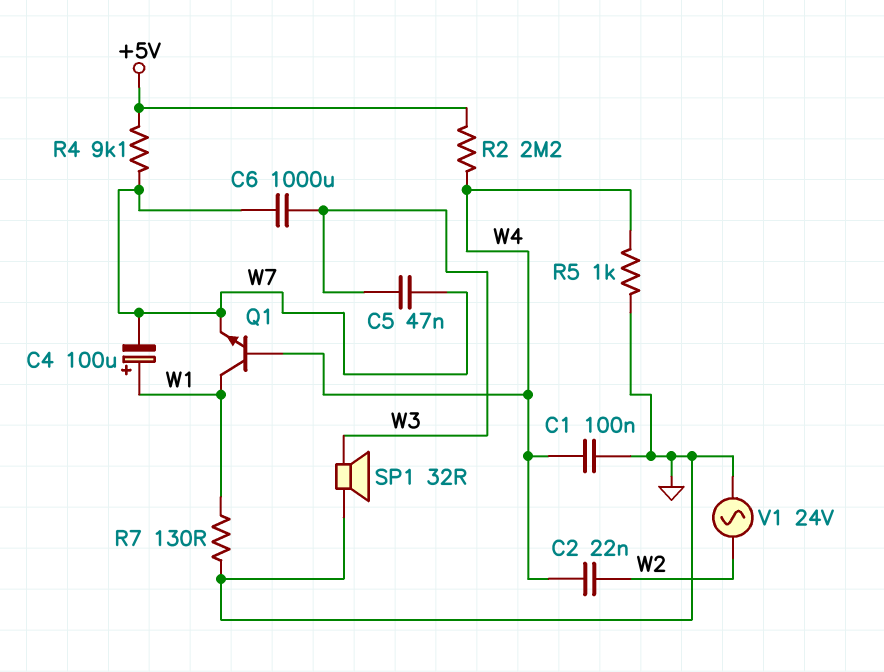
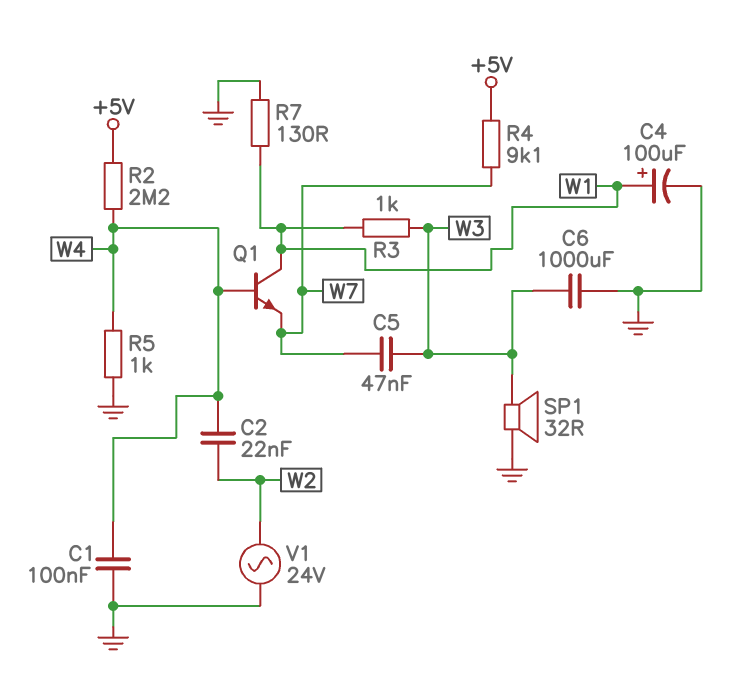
C4: 100uF (plus W1, minus W7) -> 100uF (plus W1, minus GND)
C6: 1000uF (W3, W7) -> 1000uF (GND, W3)
R3: none -> 1k (W1, W3)

